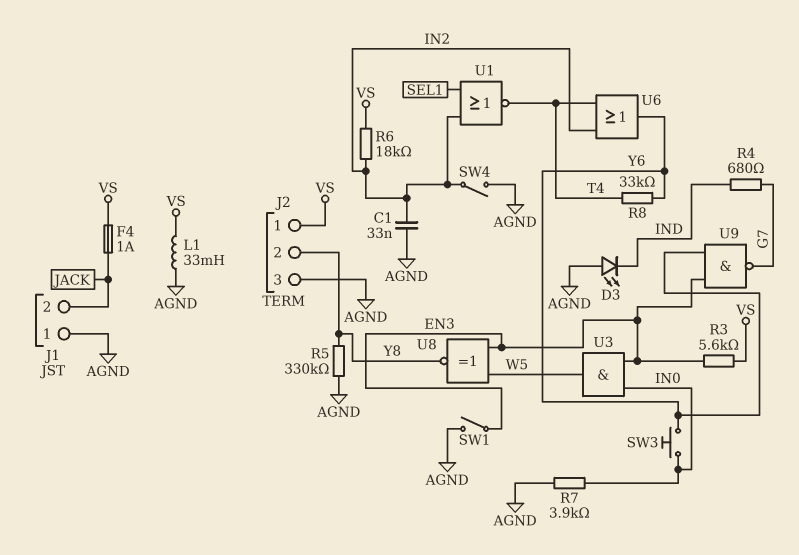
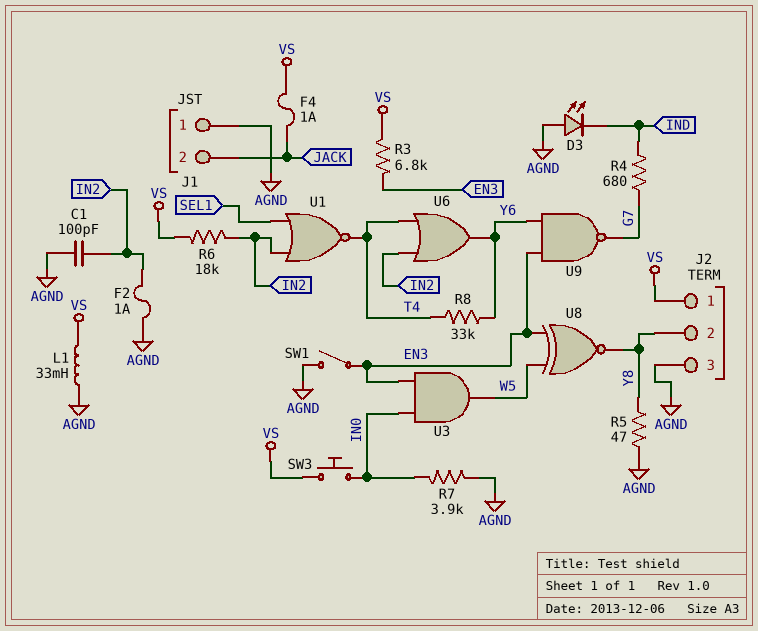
C1: 33nF (AGND, IN2) -> 100pF (AGND, IN2)
F2: none -> 1A (AGND, IN2)
R3: 5.6k (EN3, VS) -> 6.8k (EN3, VS)
R5: 330k (AGND, Y8) -> 47 (AGND, Y8)
SW3: button (IN0, Y6) -> button (IN0, VS)
SW4: switch (AGND, IN2) -> none

